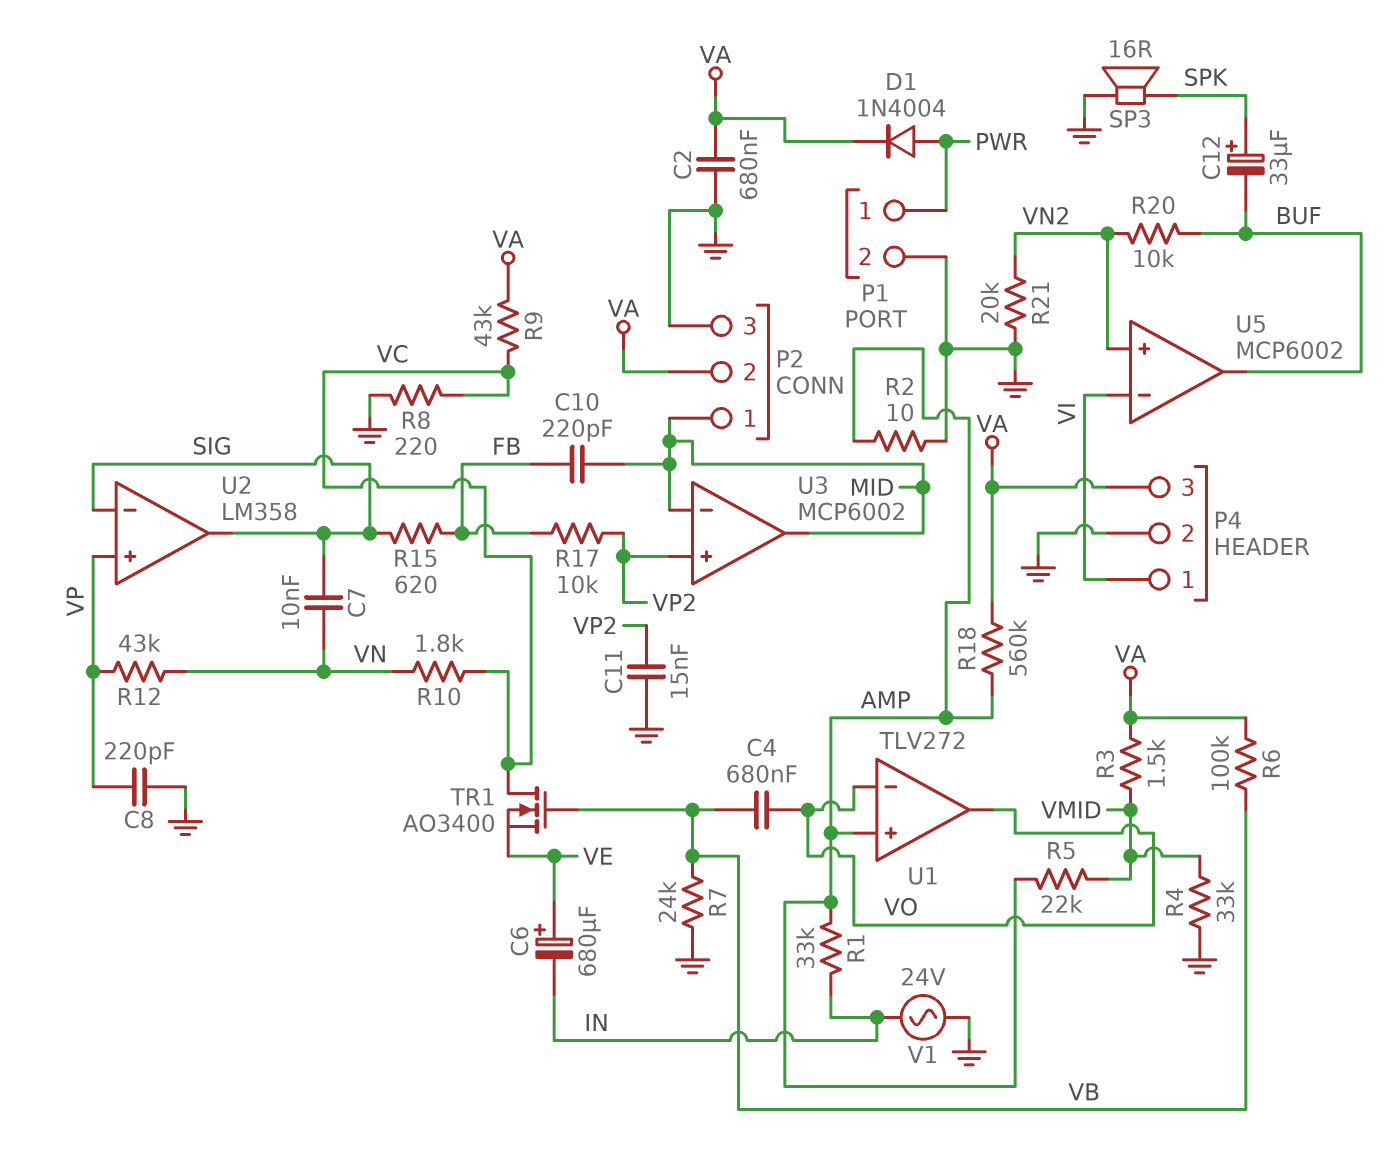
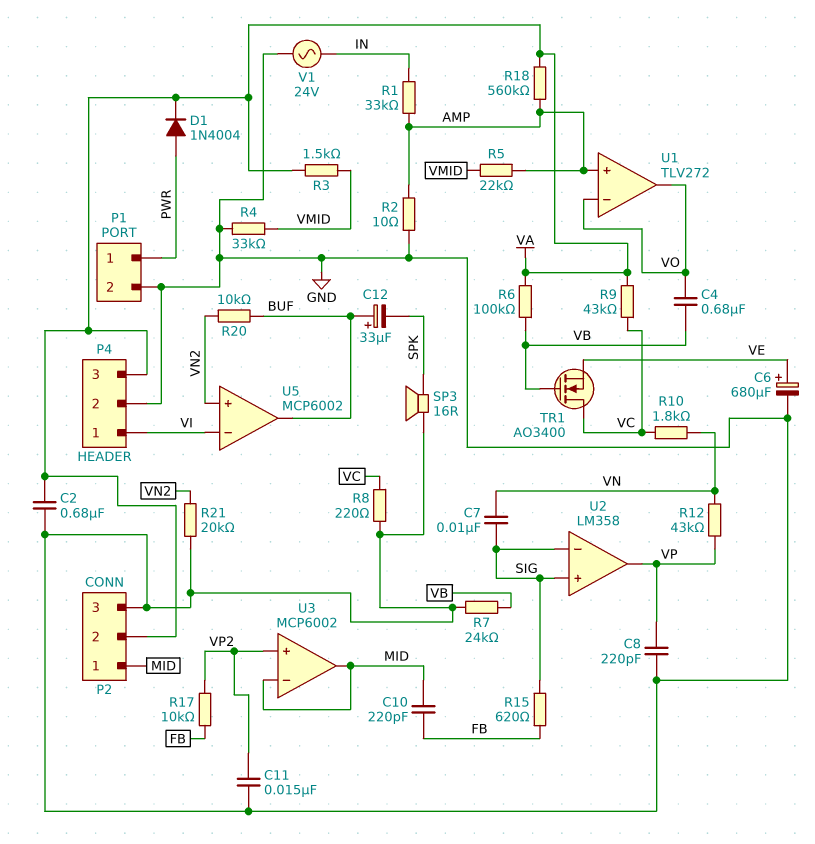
C6: 680uF (plus VE, minus IN) -> 680uF (plus VE, minus GND)
C12: 33uF (plus SPK, minus BUF) -> 33uF (plus BUF, minus SPK)
U2 pin in+: VP -> SIG
U2 pin out: SIG -> VP

